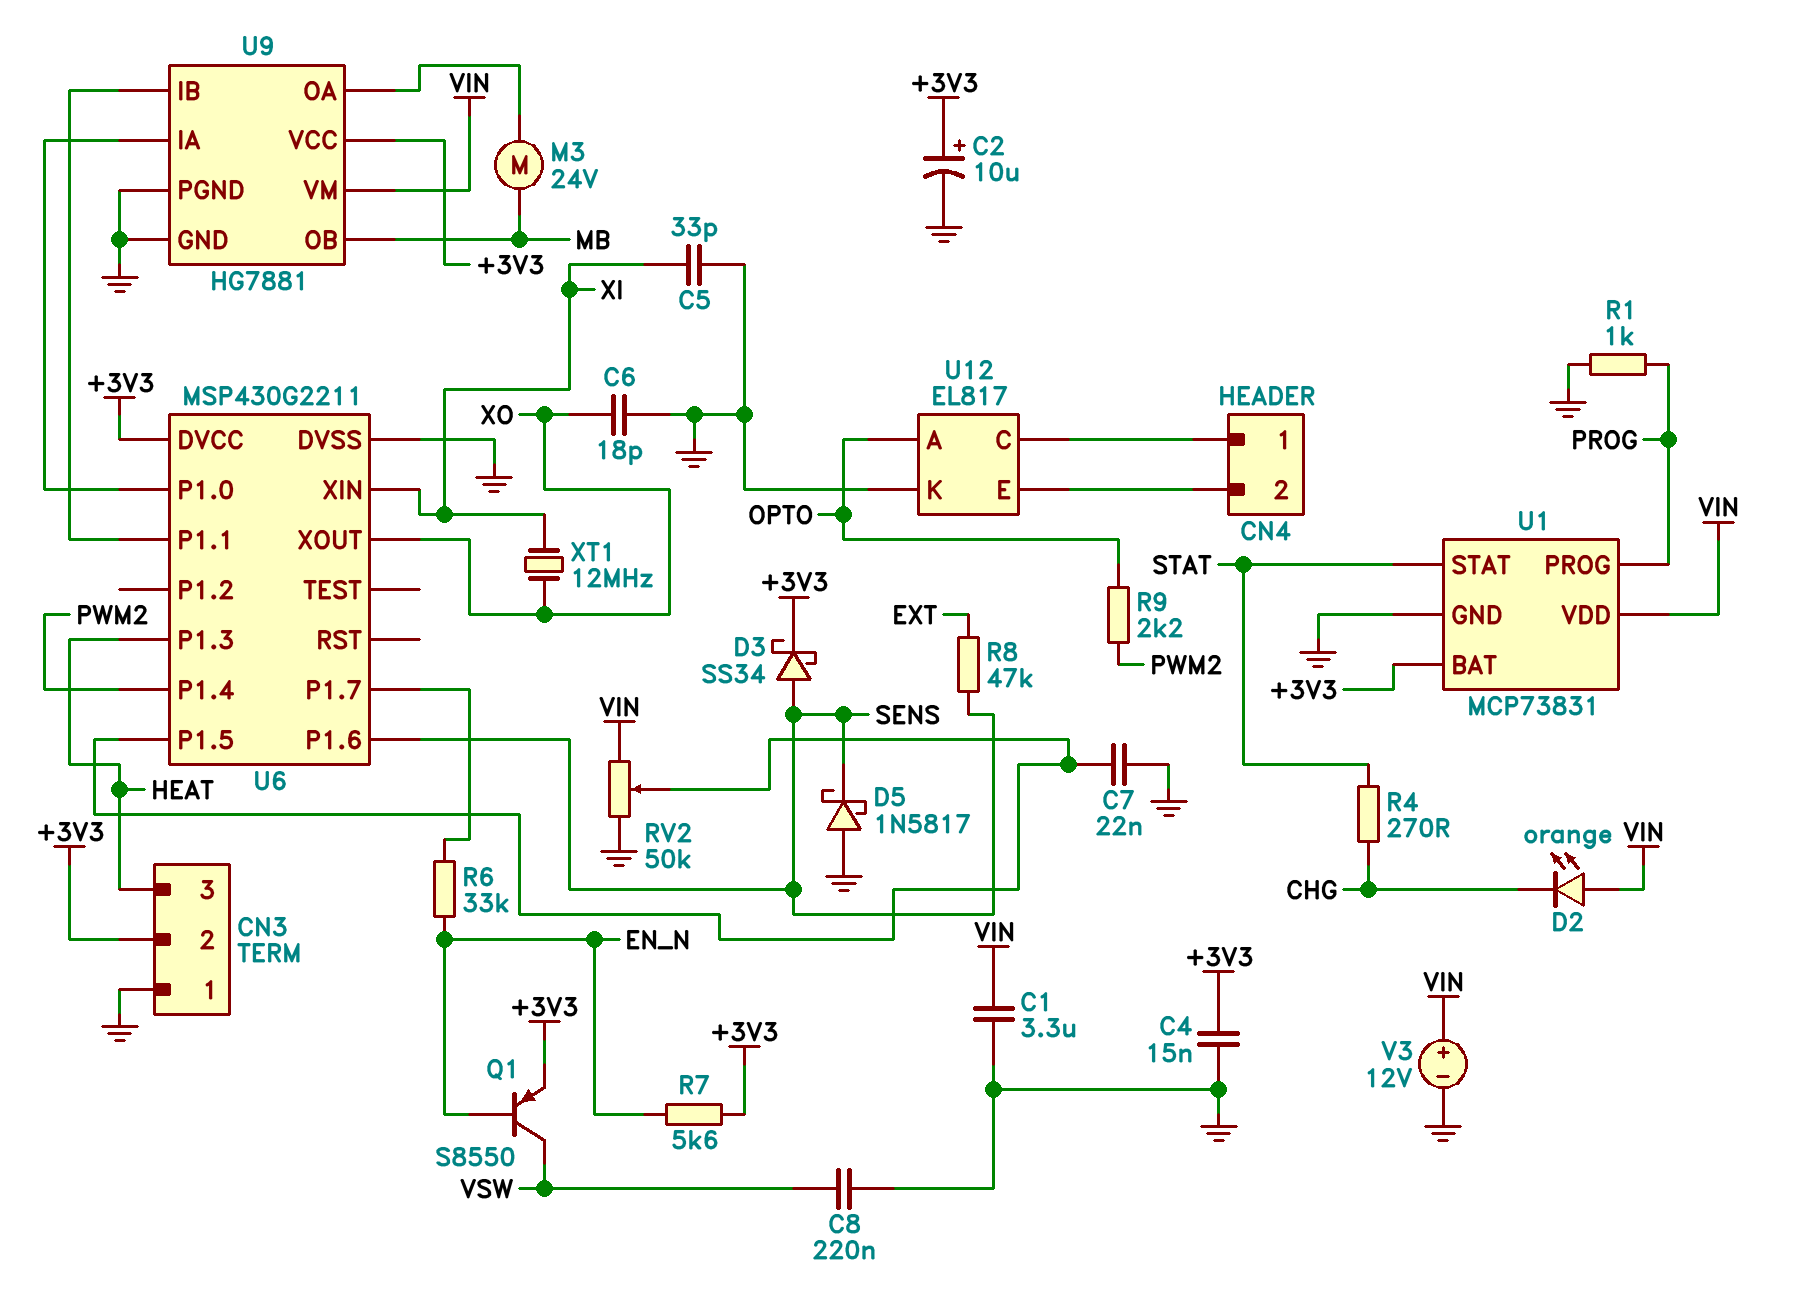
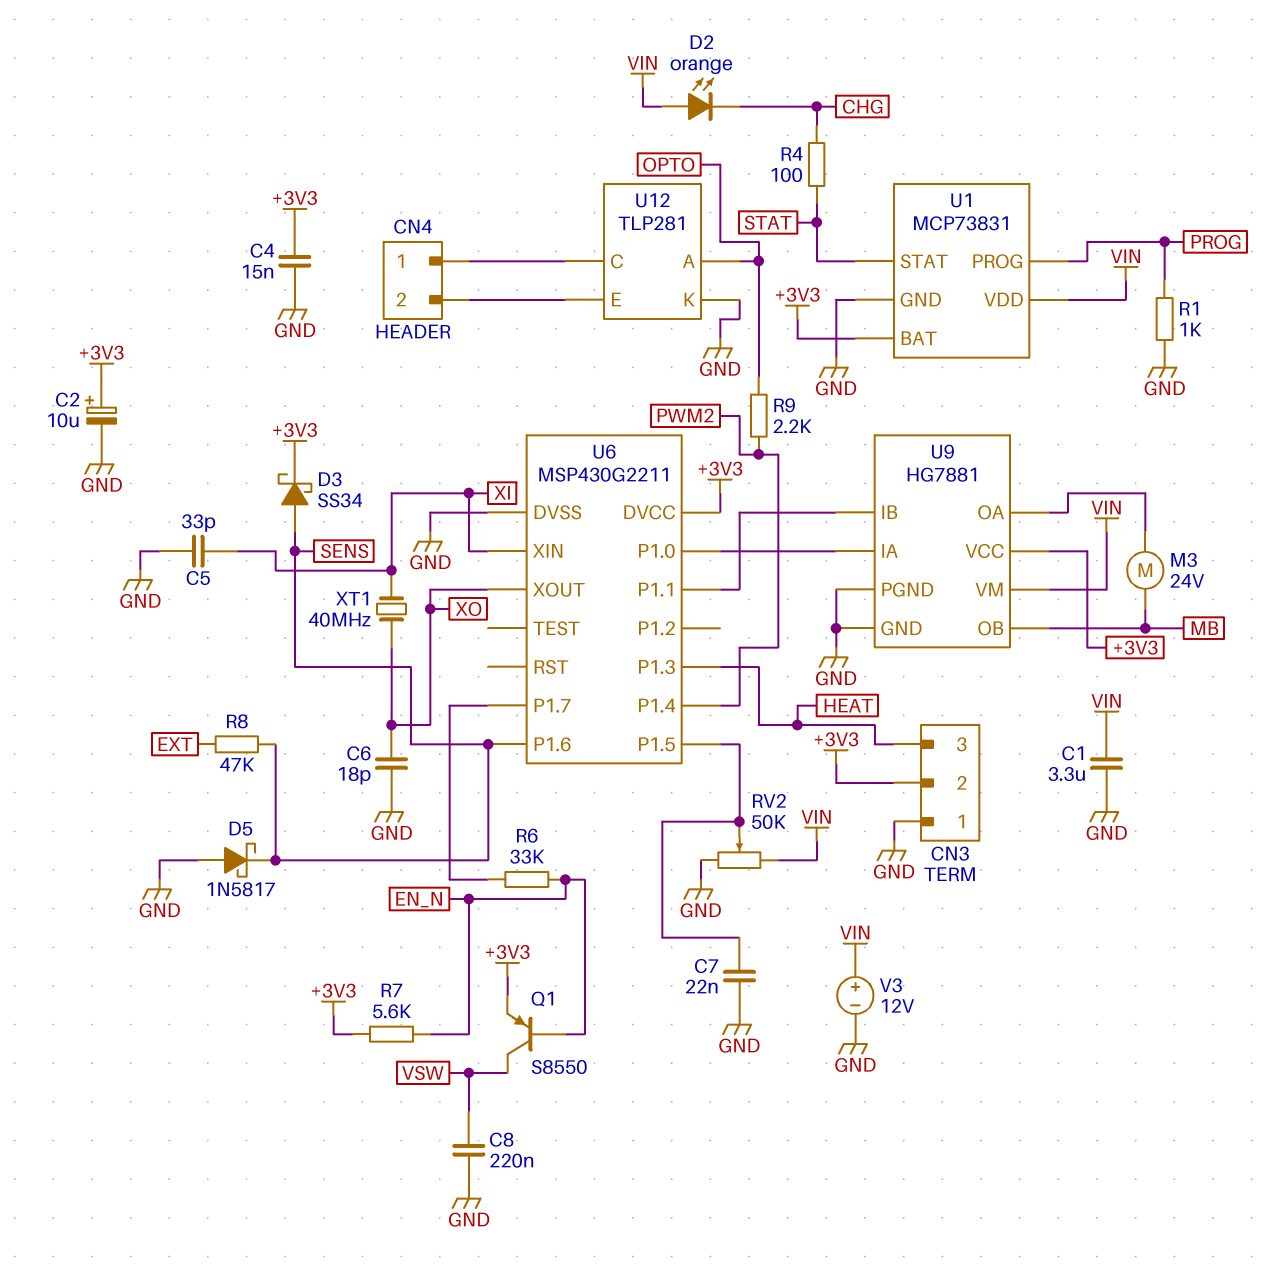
R4: 270 (CHG, STAT) -> 100 (CHG, STAT)
U12: EL817 -> TLP281
XT1: 12MHz (XI, XO) -> 40MHz (XI, XO)

